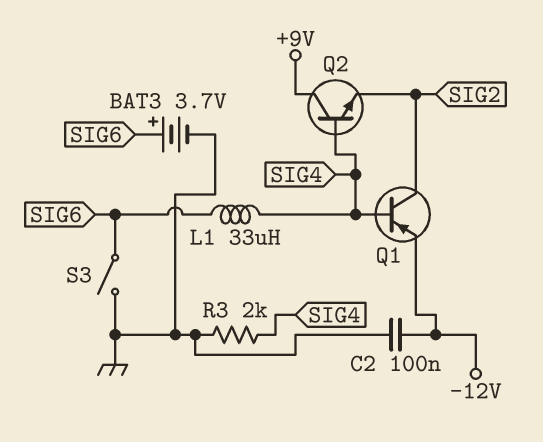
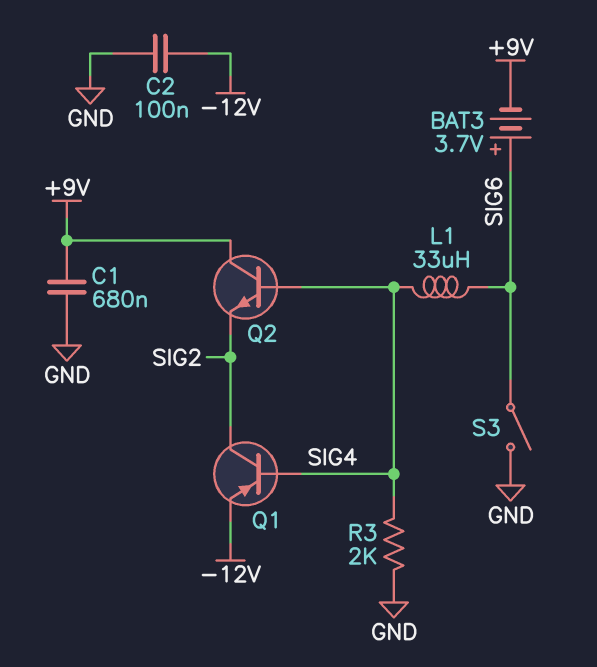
BAT3: 3.7V (plus SIG6, minus GND) -> 3.7V (plus SIG6, minus +9V)
C1: none -> 680nF (+9V, GND)

